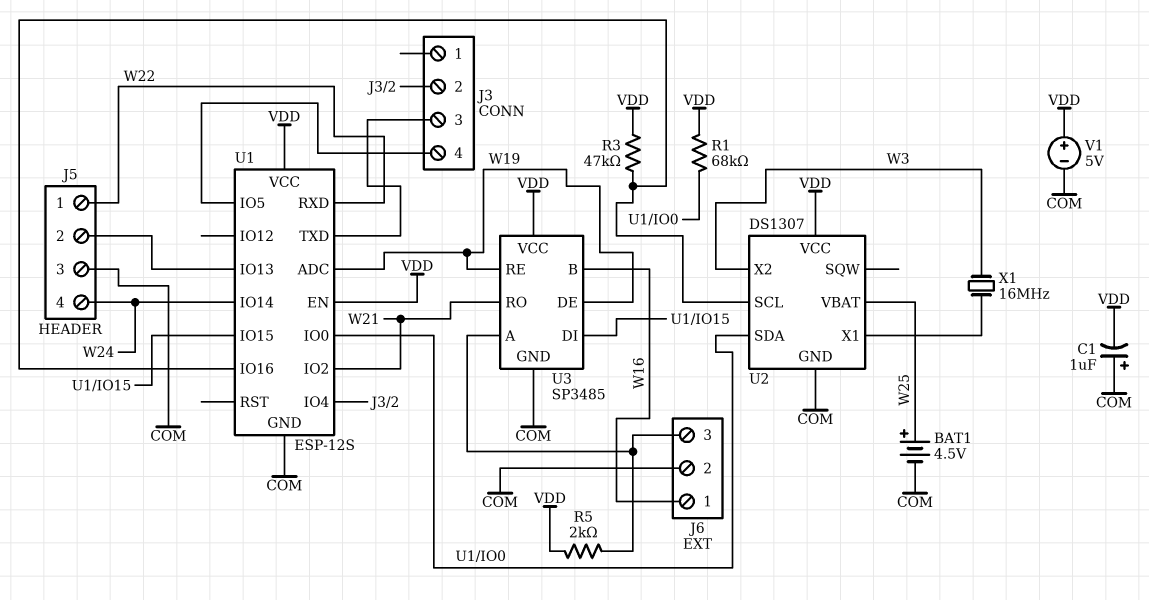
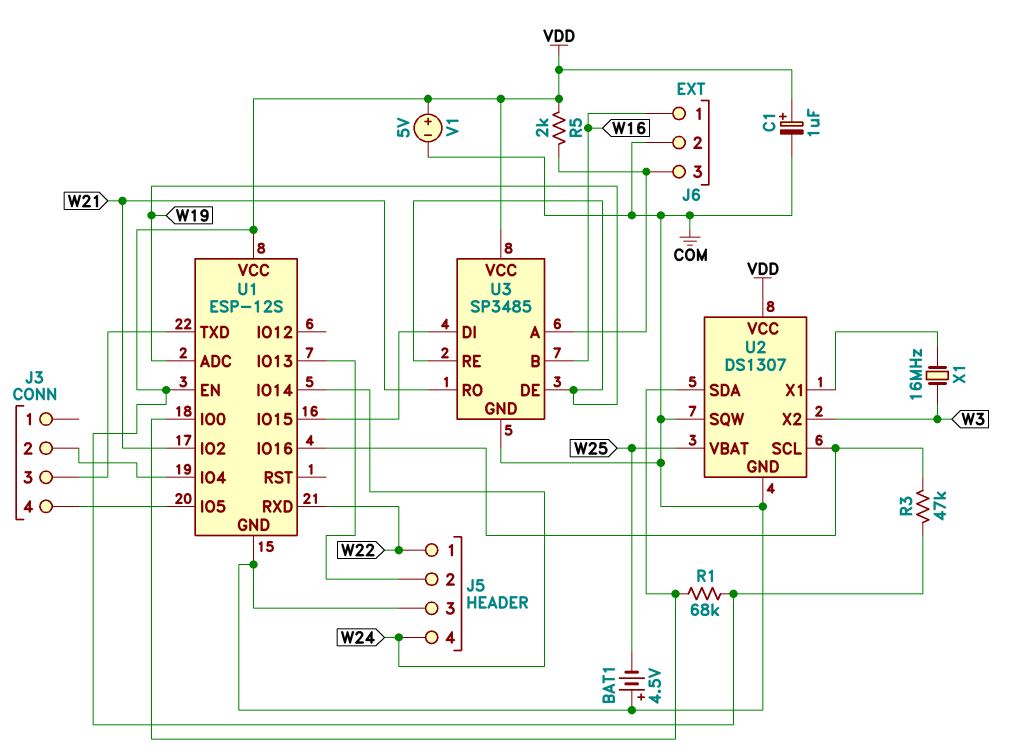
BAT1: 4.5V (plus W25, minus COM) -> 4.5V (plus COM, minus W25)
C1: 1uF (plus COM, minus VDD) -> 1uF (plus VDD, minus COM)
U2 pin SQW: none -> COM

